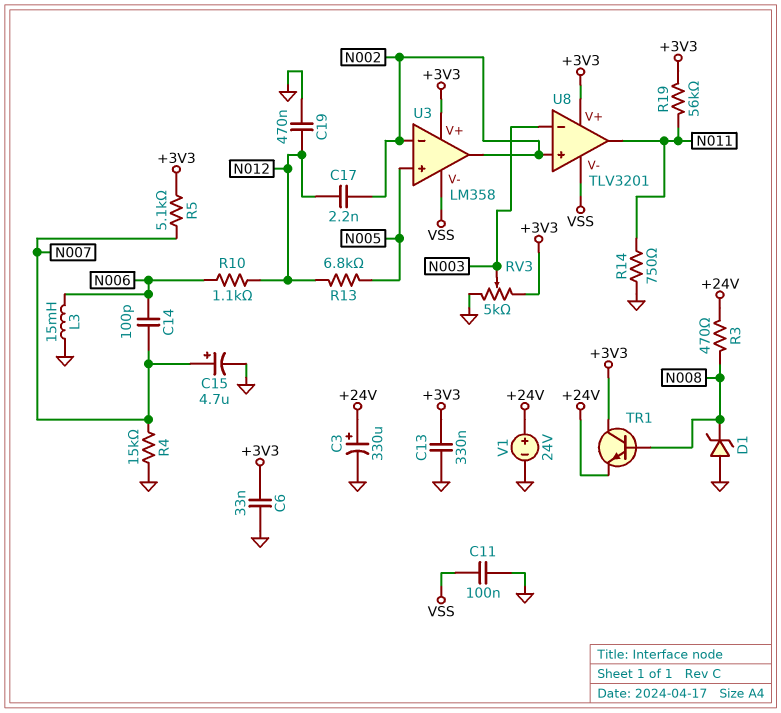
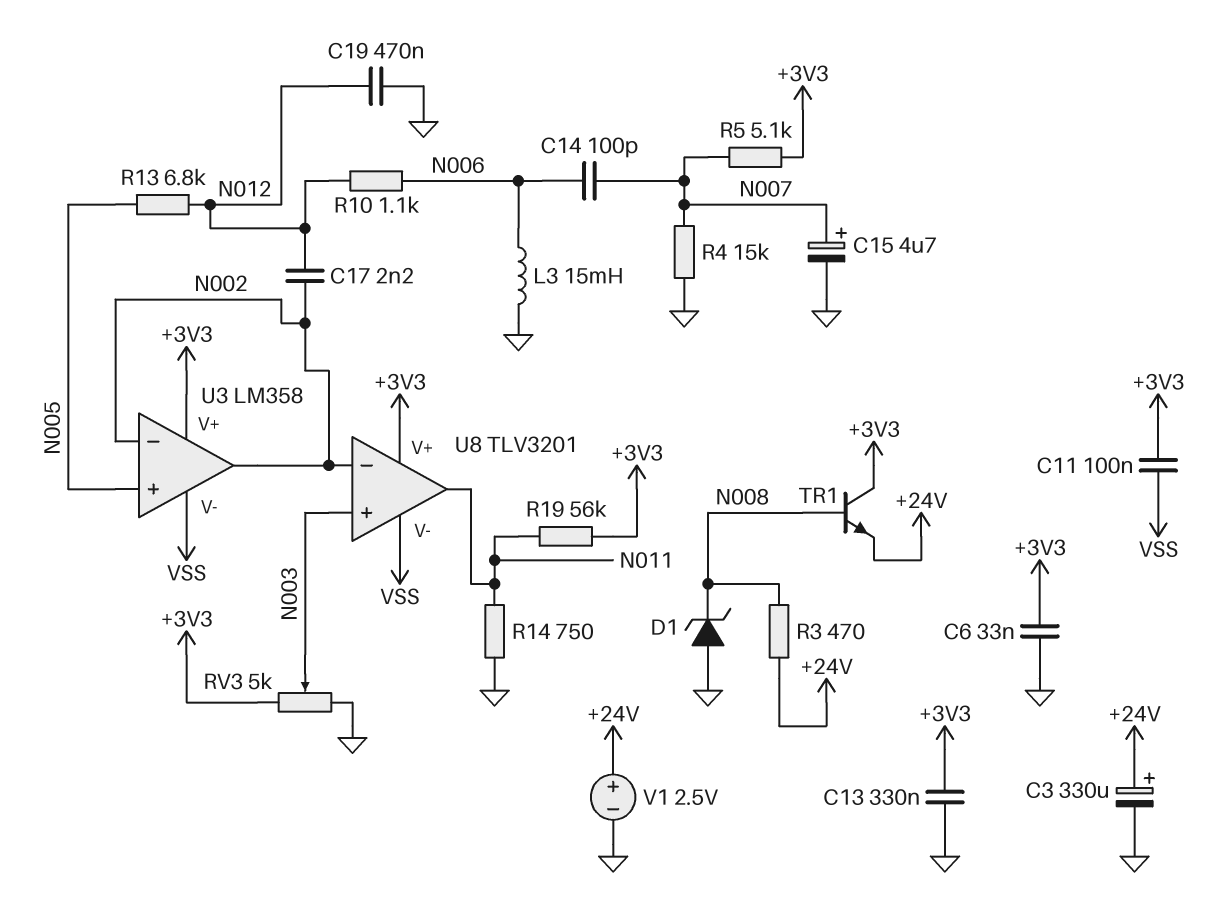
C11: 100nF (GND, VSS) -> 100nF (+3V3, VSS)
U8 pin in+: N002 -> N003
U8 pin in-: N003 -> N002
V1: 24V (plus +24V, minus GND) -> 2.5V (plus +24V, minus GND)

